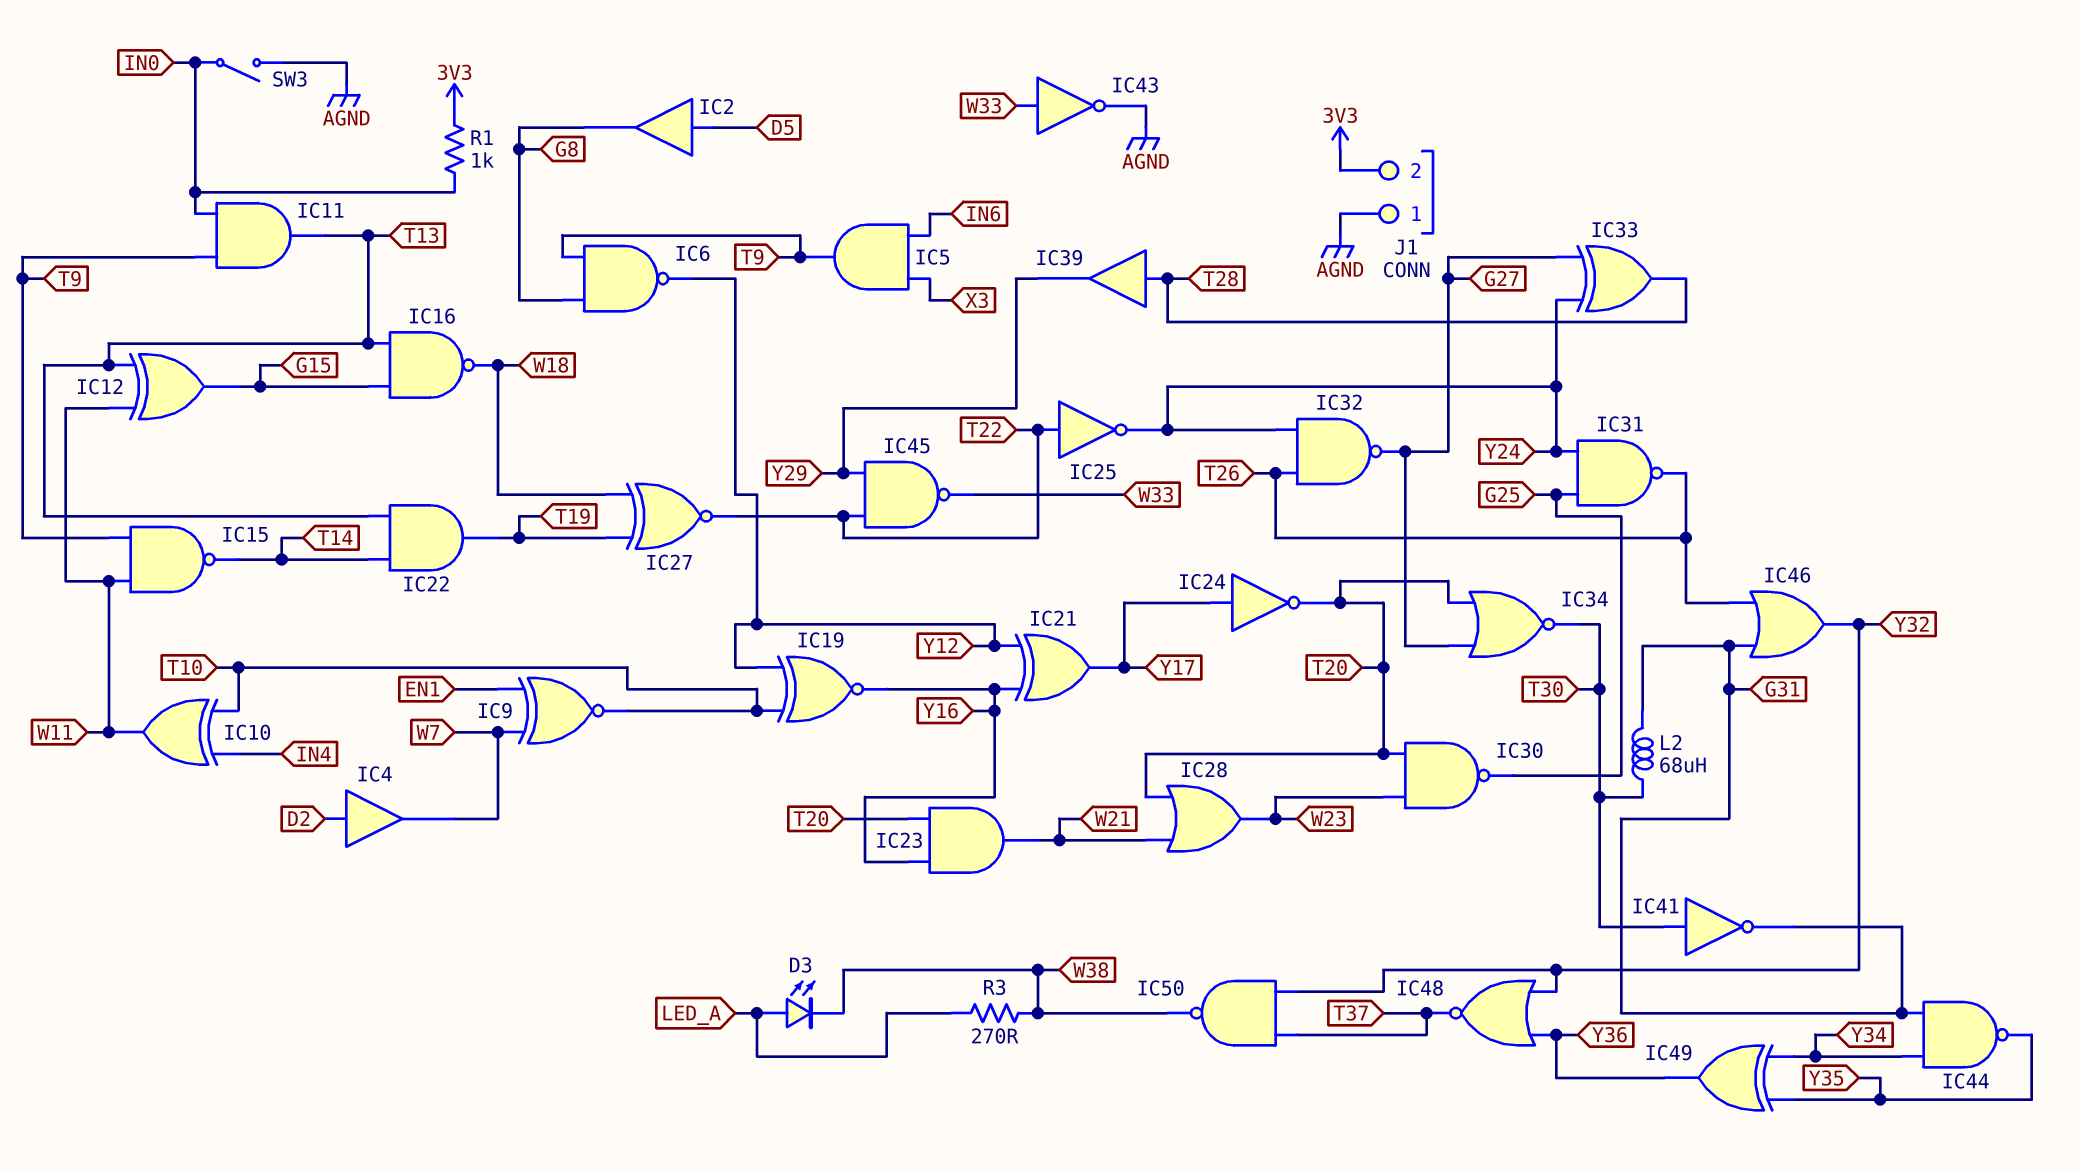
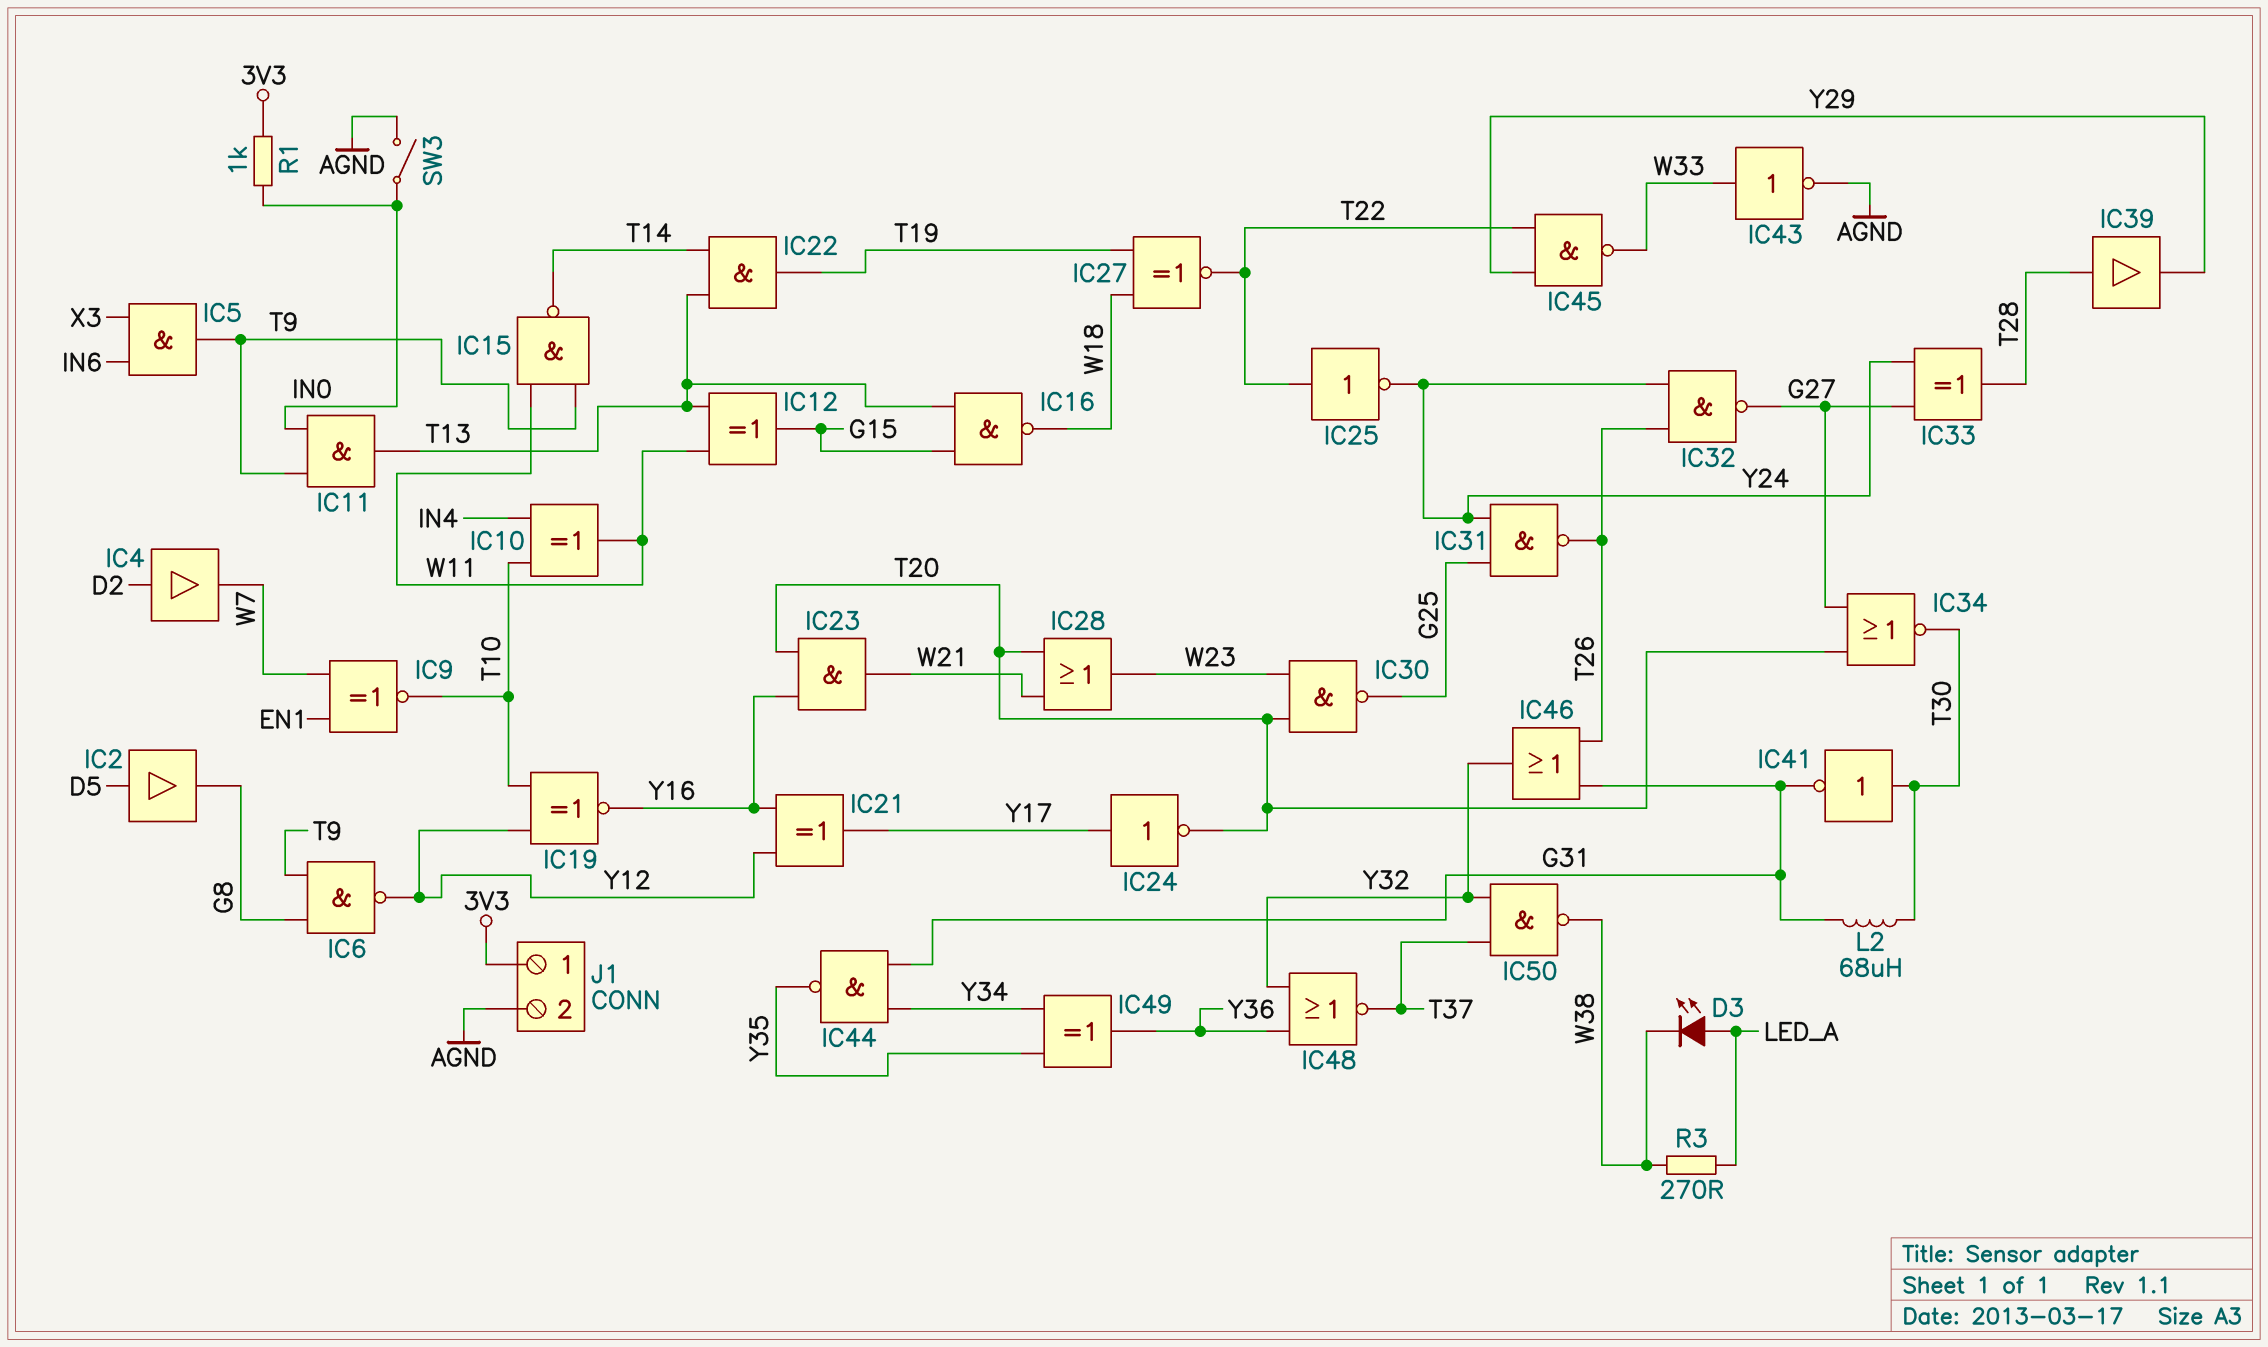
J1 pin 1: AGND -> 3V3
J1 pin 2: 3V3 -> AGND

